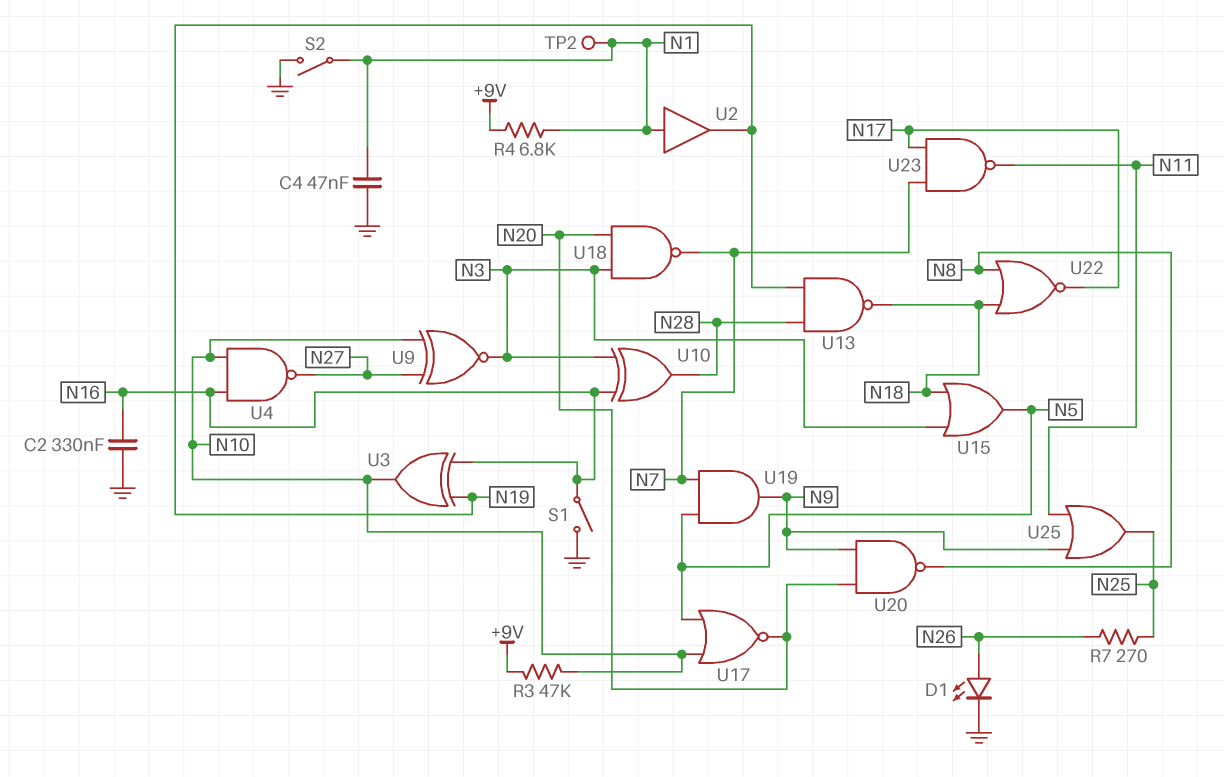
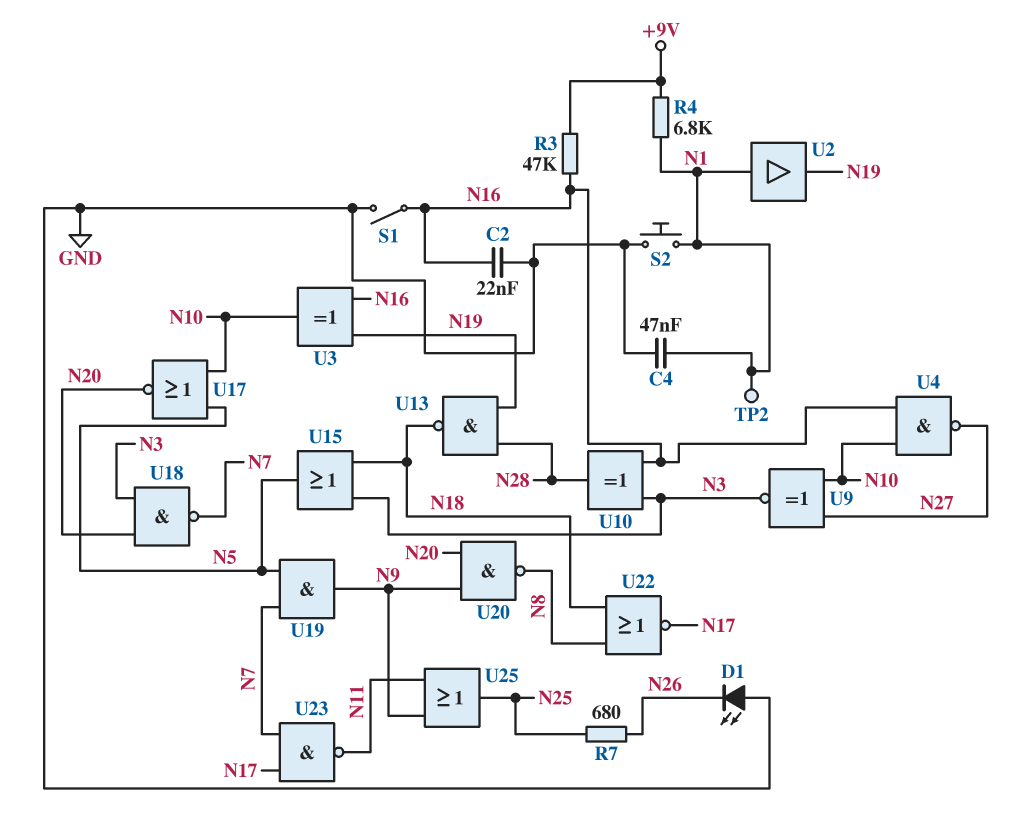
C2: 330nF (GND, N16) -> 22nF (GND, N16)
D1: LED (A N26, K GND) -> LED (A GND, K N26)
R3: 47k (+9V, N10) -> 47k (+9V, N16)
R7: 270 (N25, N26) -> 680 (N25, N26)
S2: switch (GND, N1) -> button (GND, N1)

